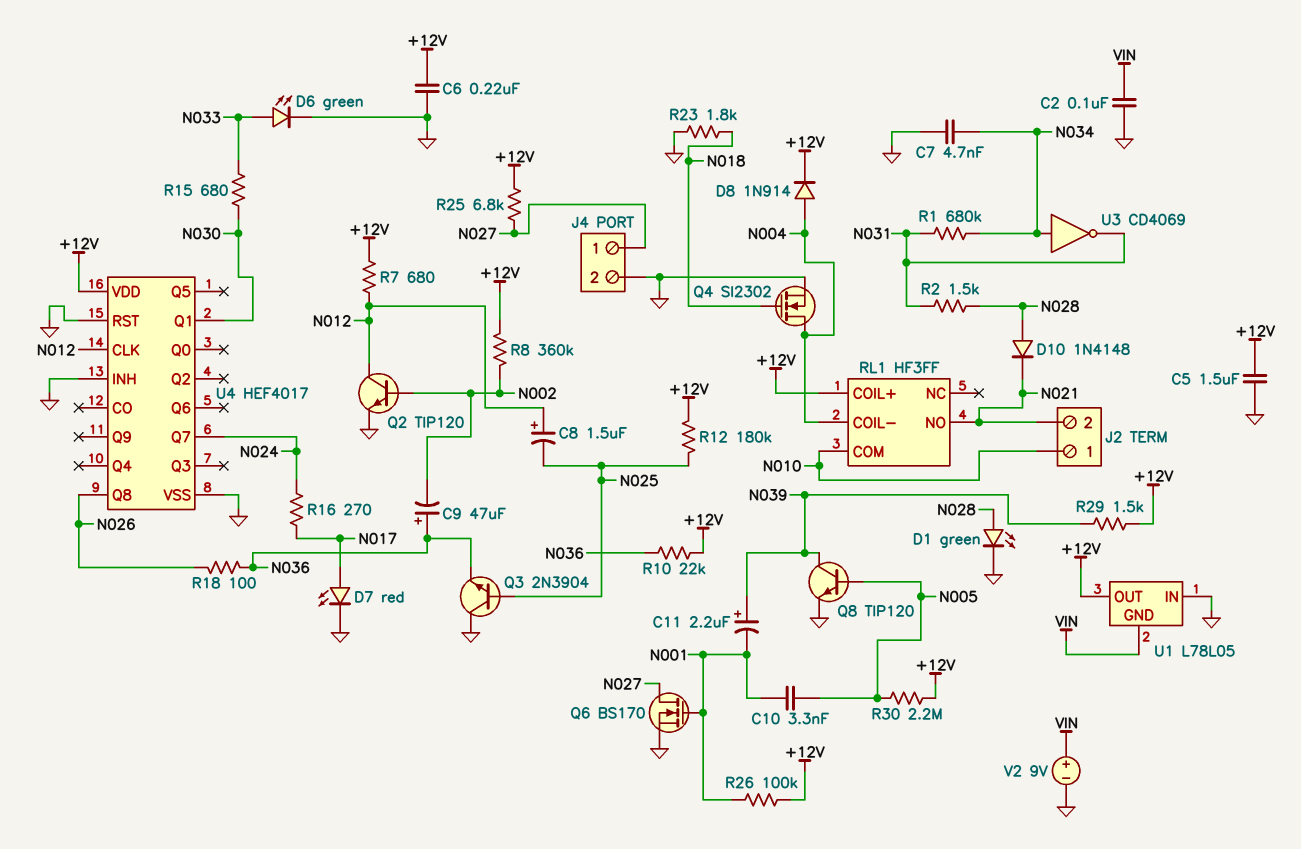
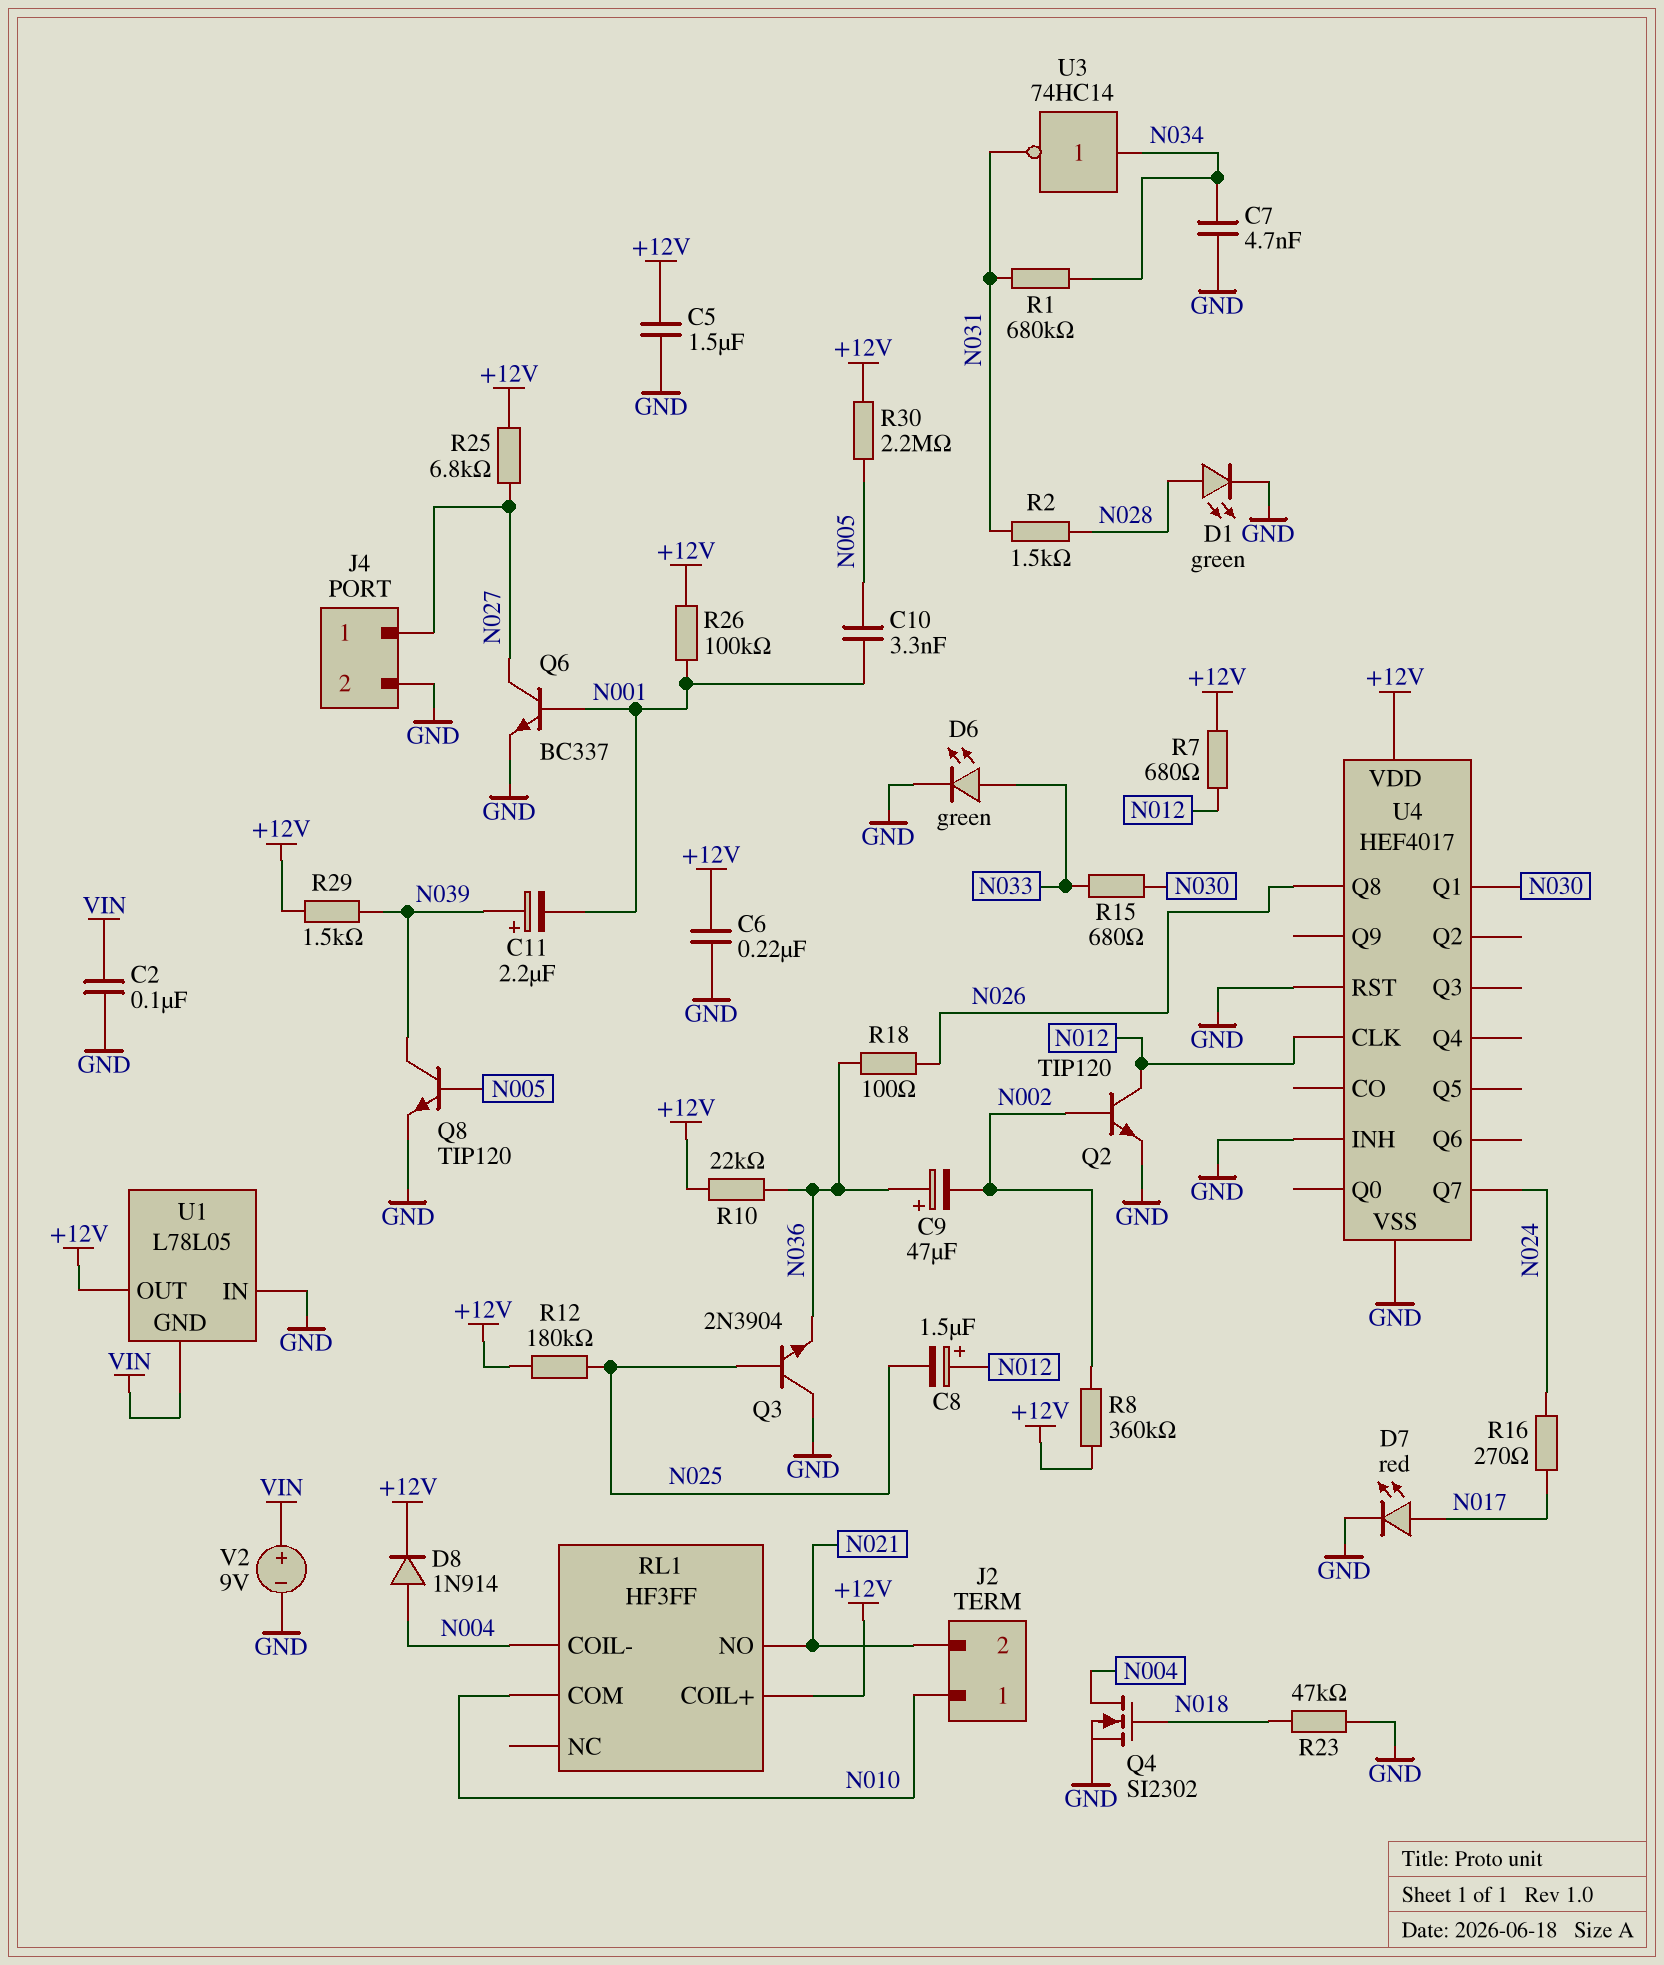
D10: diode 1N4148 (A N028, K N021) -> none
Q6: NMOS BS170 (G N001, D N027, S GND) -> NPN BC337 (B N001, C N027, E GND)
R23: 1.8k (GND, N018) -> 47k (GND, N018)
U3: NOT CD4069 (in N034, out N031) -> NOT 74HC14 (in N034, out N031)

